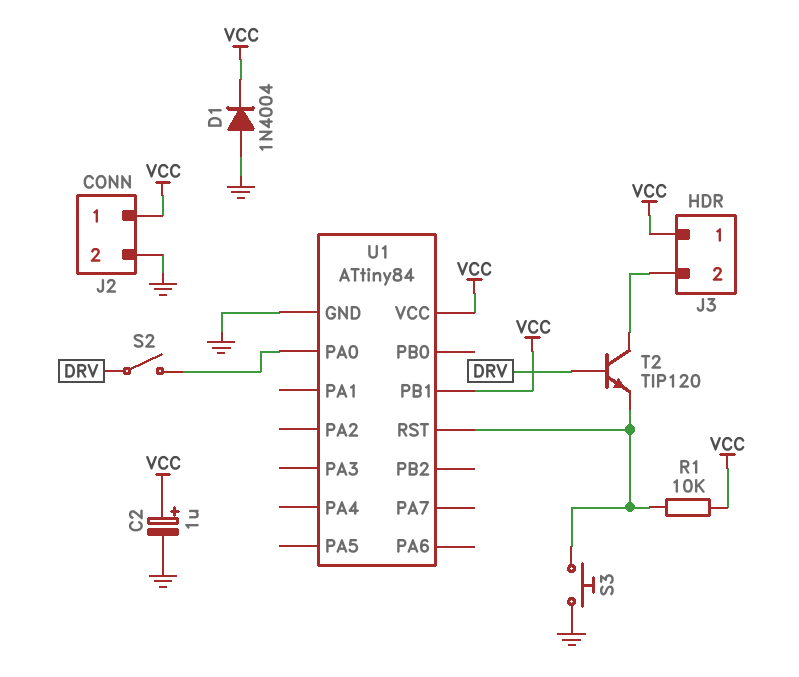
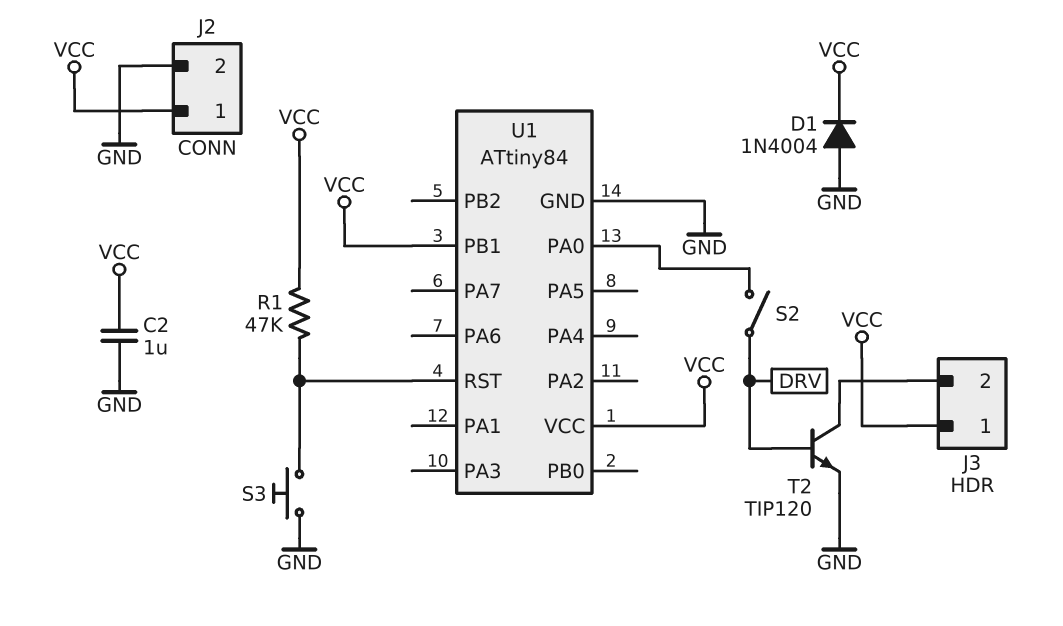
C2: 1uF (plus VCC, minus GND) -> 1uF (GND, VCC)
R1: 10k (U1/RST, VCC) -> 47k (U1/RST, VCC)
T2: NPN TIP120 (B DRV, C J3/2, E U1/RST) -> NPN TIP120 (B DRV, C J3/2, E GND)

